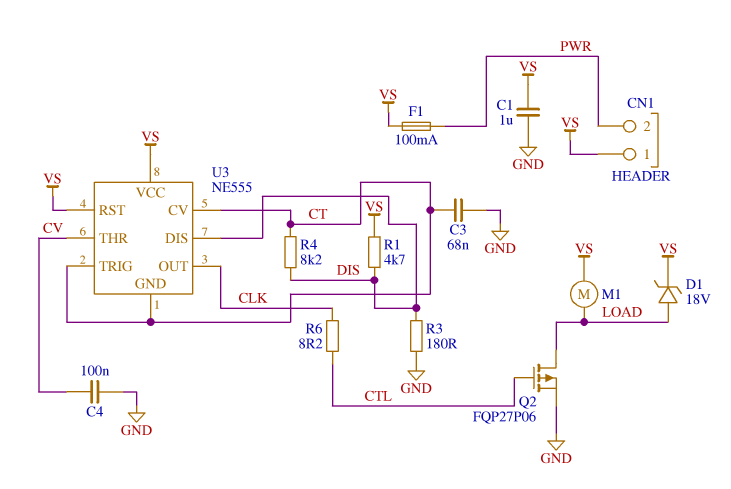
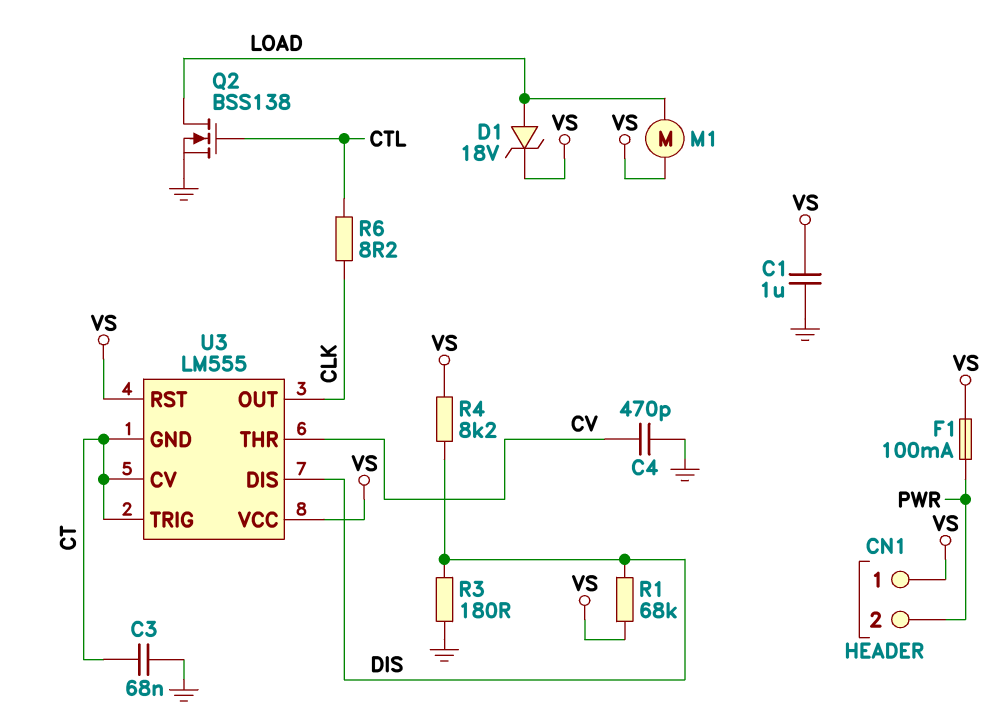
C4: 100nF (CV, GND) -> 470pF (CV, GND)
Q2: PMOS FQP27P06 (G CTL, D LOAD, S GND) -> NMOS BSS138 (G CTL, D LOAD, S GND)
R1: 4.7k (DIS, VS) -> 68k (DIS, VS)
R4: 8.2k (CT, DIS) -> 8.2k (DIS, VS)
U3: NE555 -> LM555

